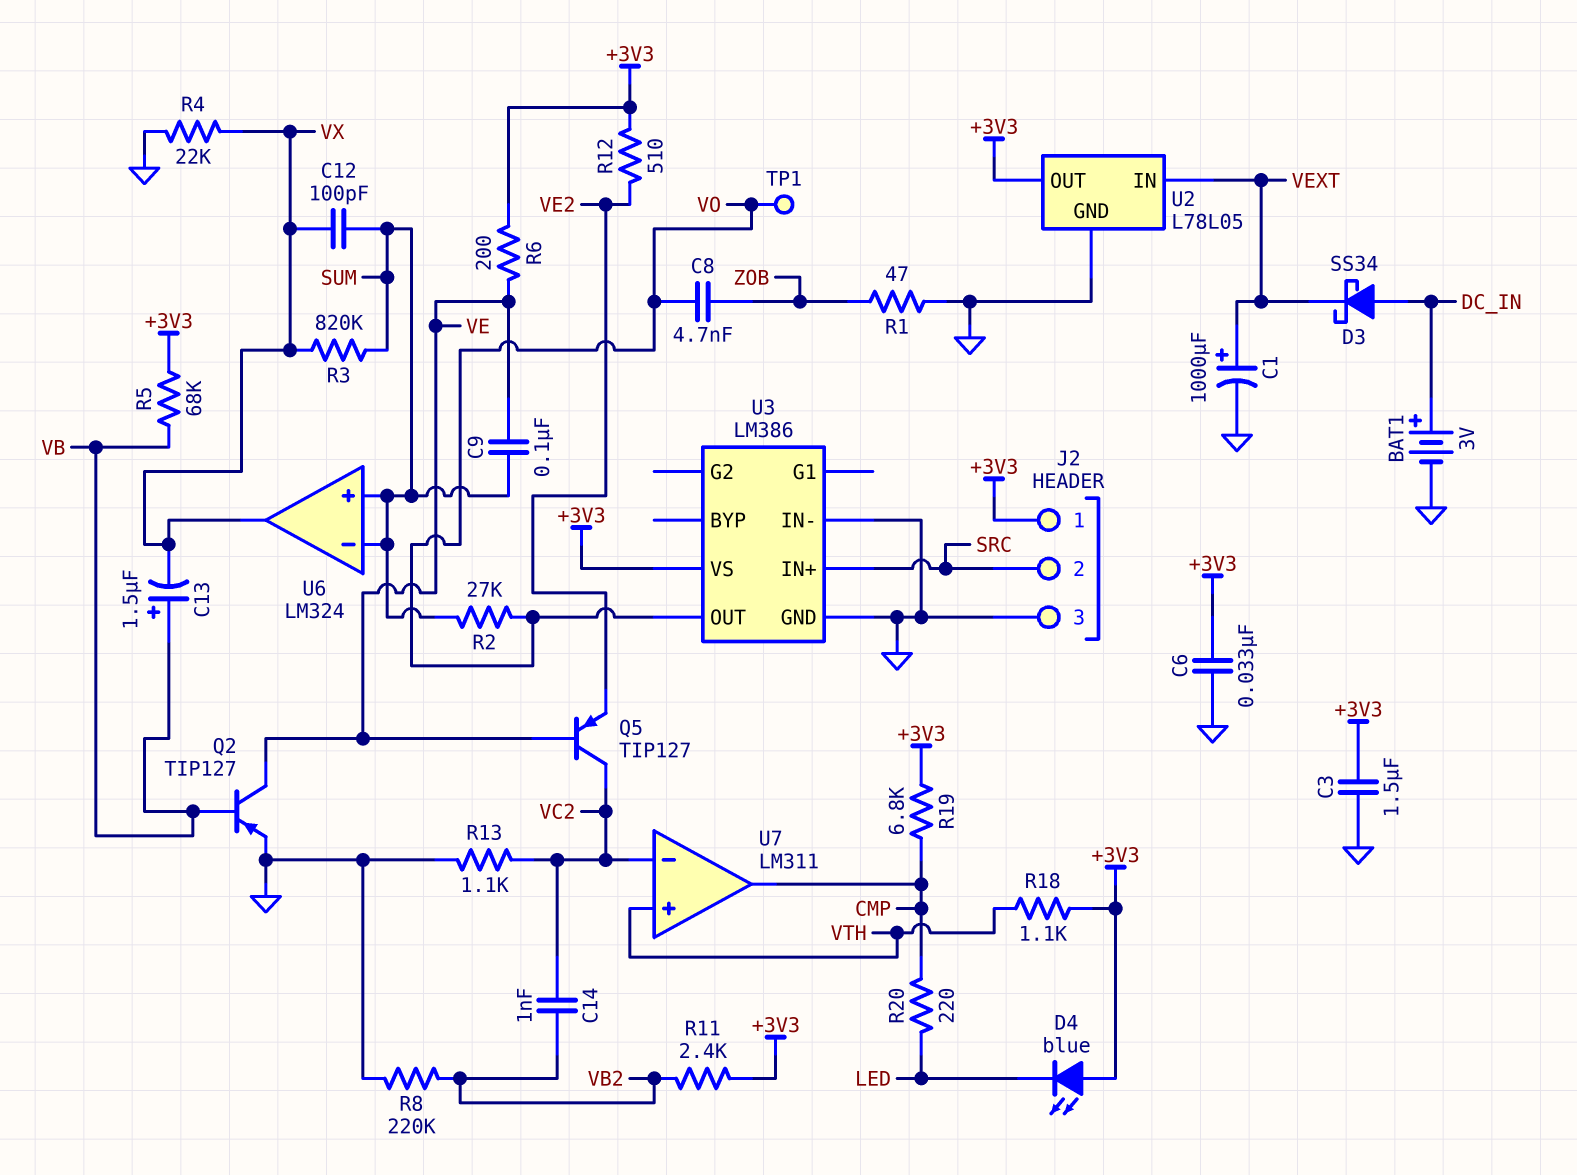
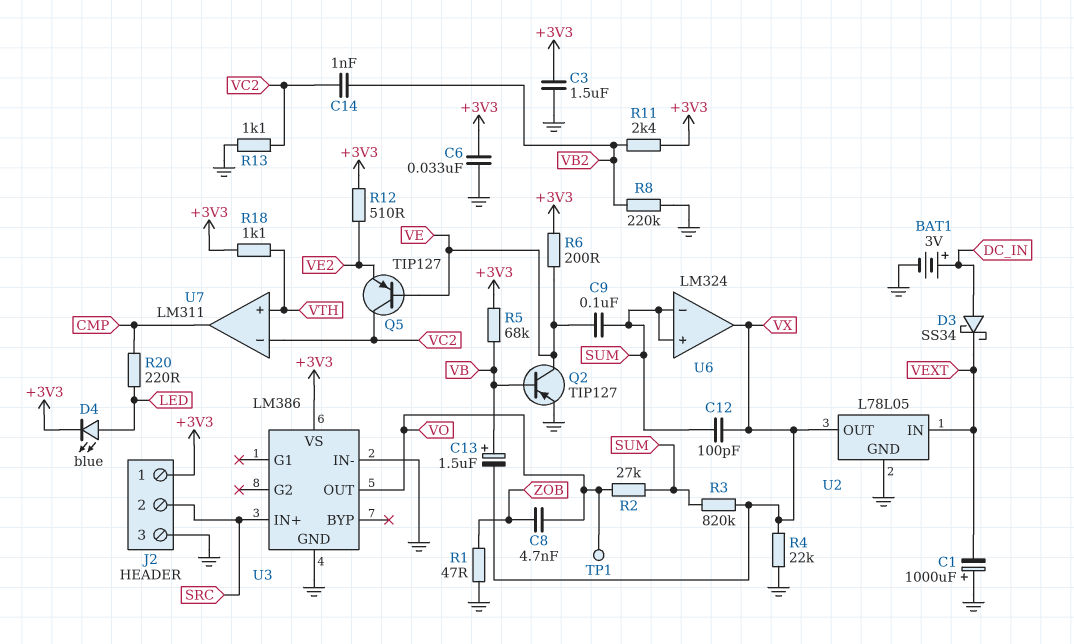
C1: 1000uF (plus VEXT, minus GND) -> 1000uF (plus GND, minus VEXT)
D4: LED blue (A +3V3, K LED) -> LED blue (A LED, K +3V3)
R19: 6.8k (+3V3, CMP) -> none
U2 pin OUT: +3V3 -> VX

